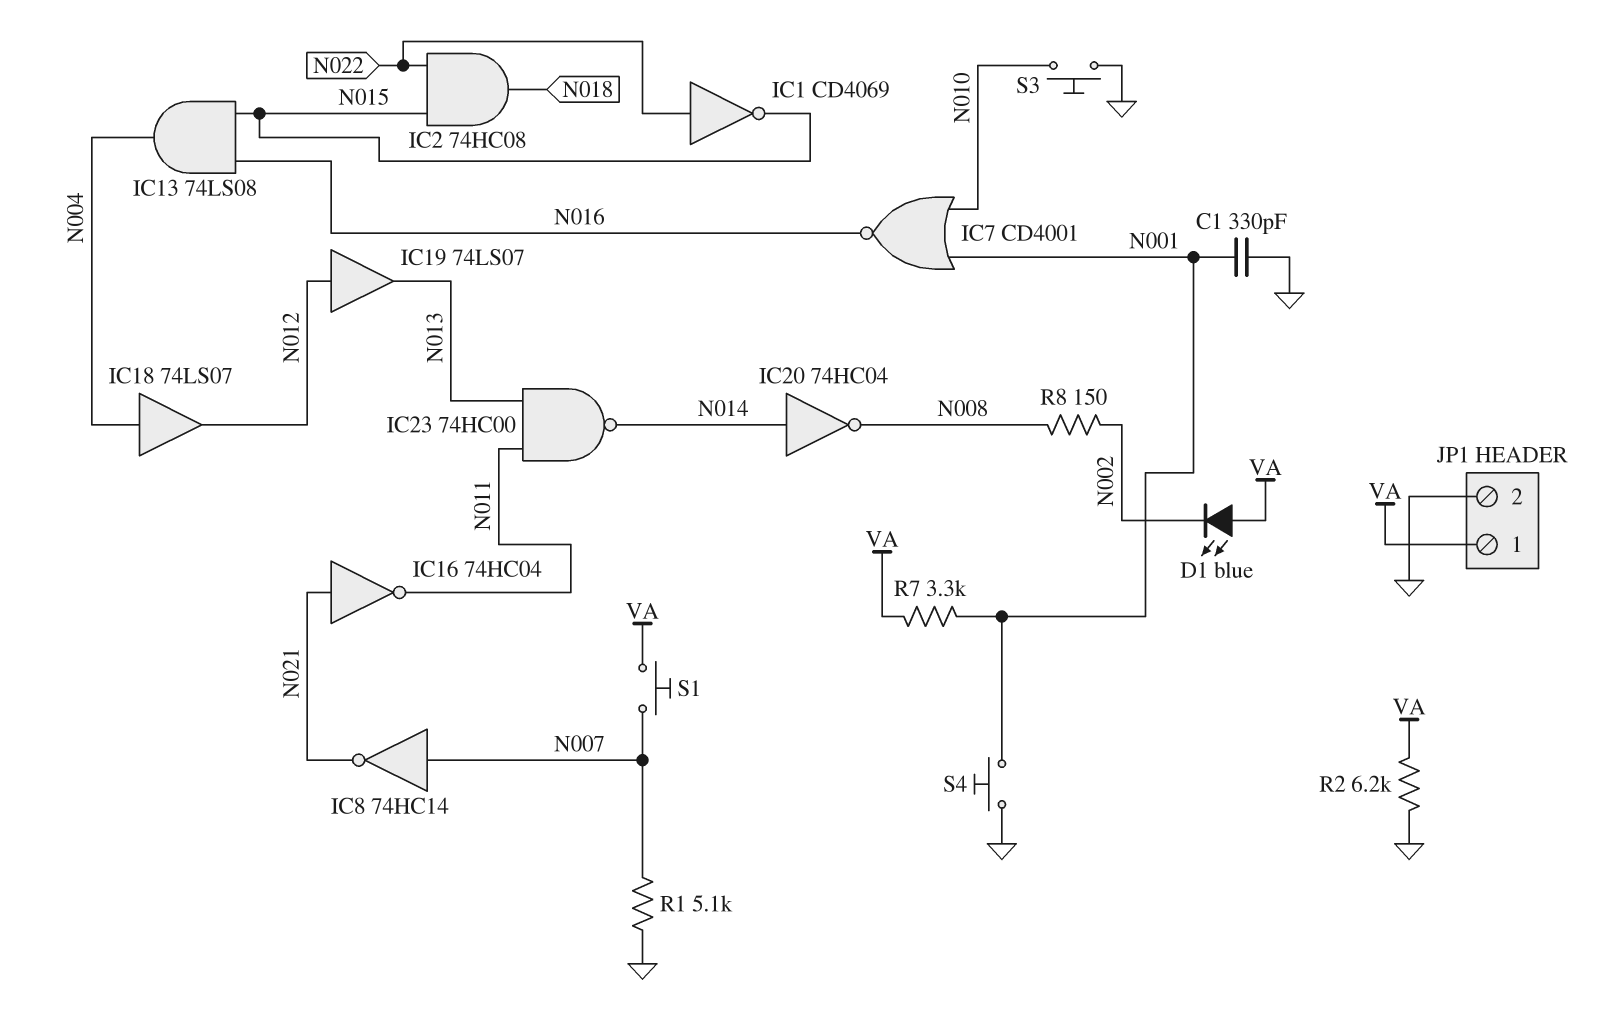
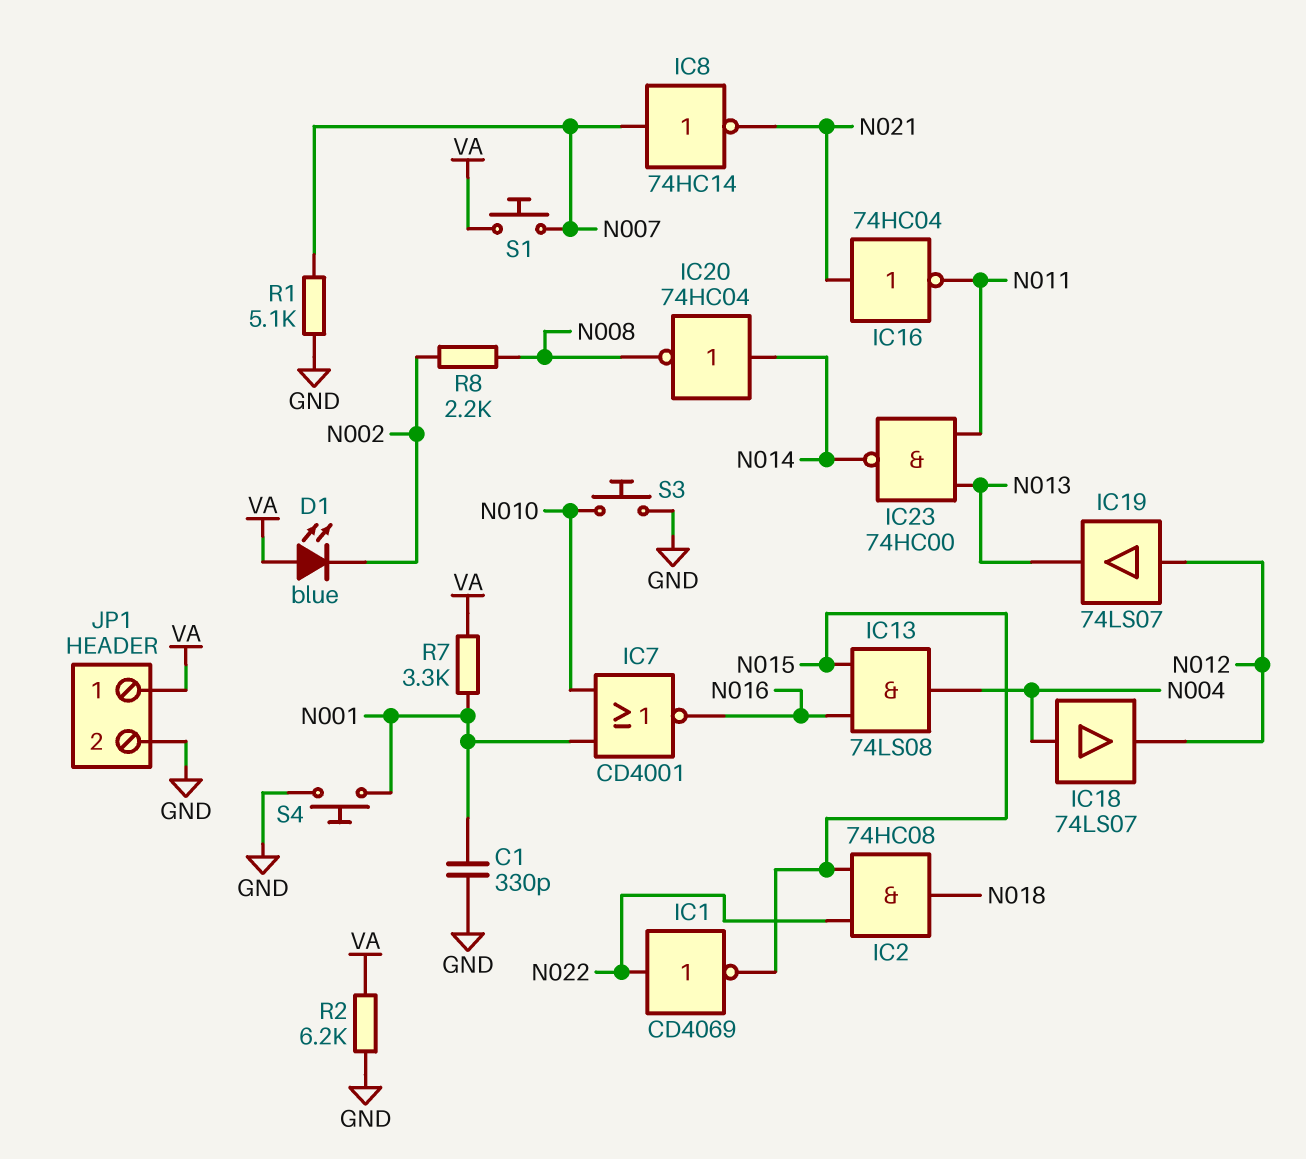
R8: 150 (N002, N008) -> 2.2k (N002, N008)

